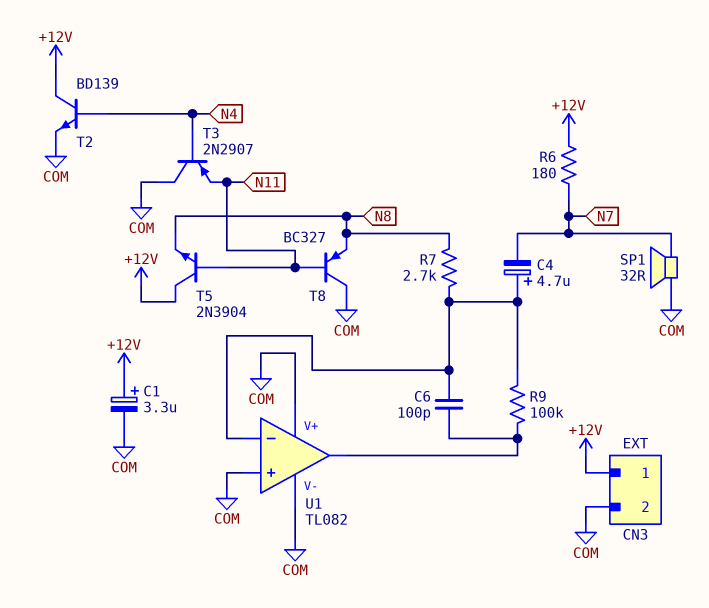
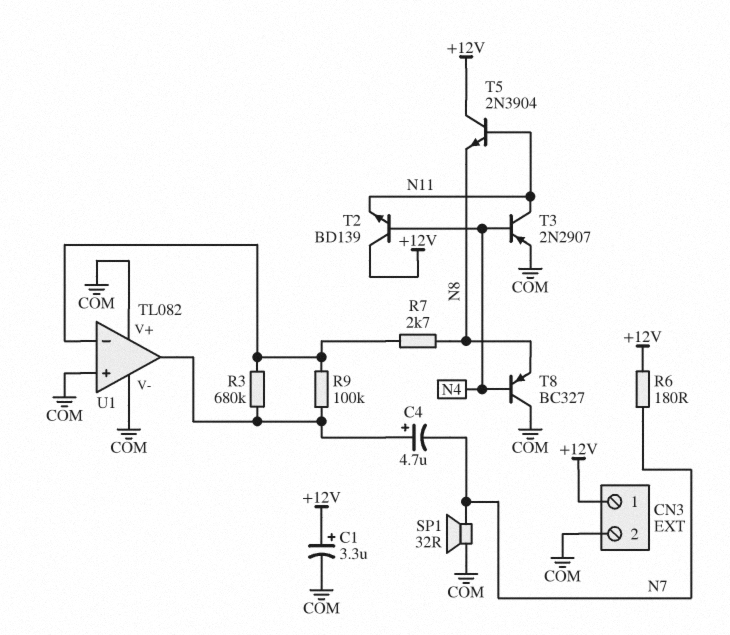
C4: 4.7uF (plus U1/in-, minus N7) -> 4.7uF (plus U1/out, minus N7)
C6: 100pF (U1/in-, U1/out) -> none
R3: none -> 680k (U1/in-, U1/out)
T2: NPN BD139 (B N4, C +12V, E COM) -> NPN BD139 (B N4, C +12V, E N11)
T3: PNP 2N2907 (B N4, C COM, E N11) -> PNP 2N2907 (B N4, C N11, E COM)
T8: PNP BC327 (B N11, C COM, E N8) -> PNP BC327 (B N4, C COM, E N8)

